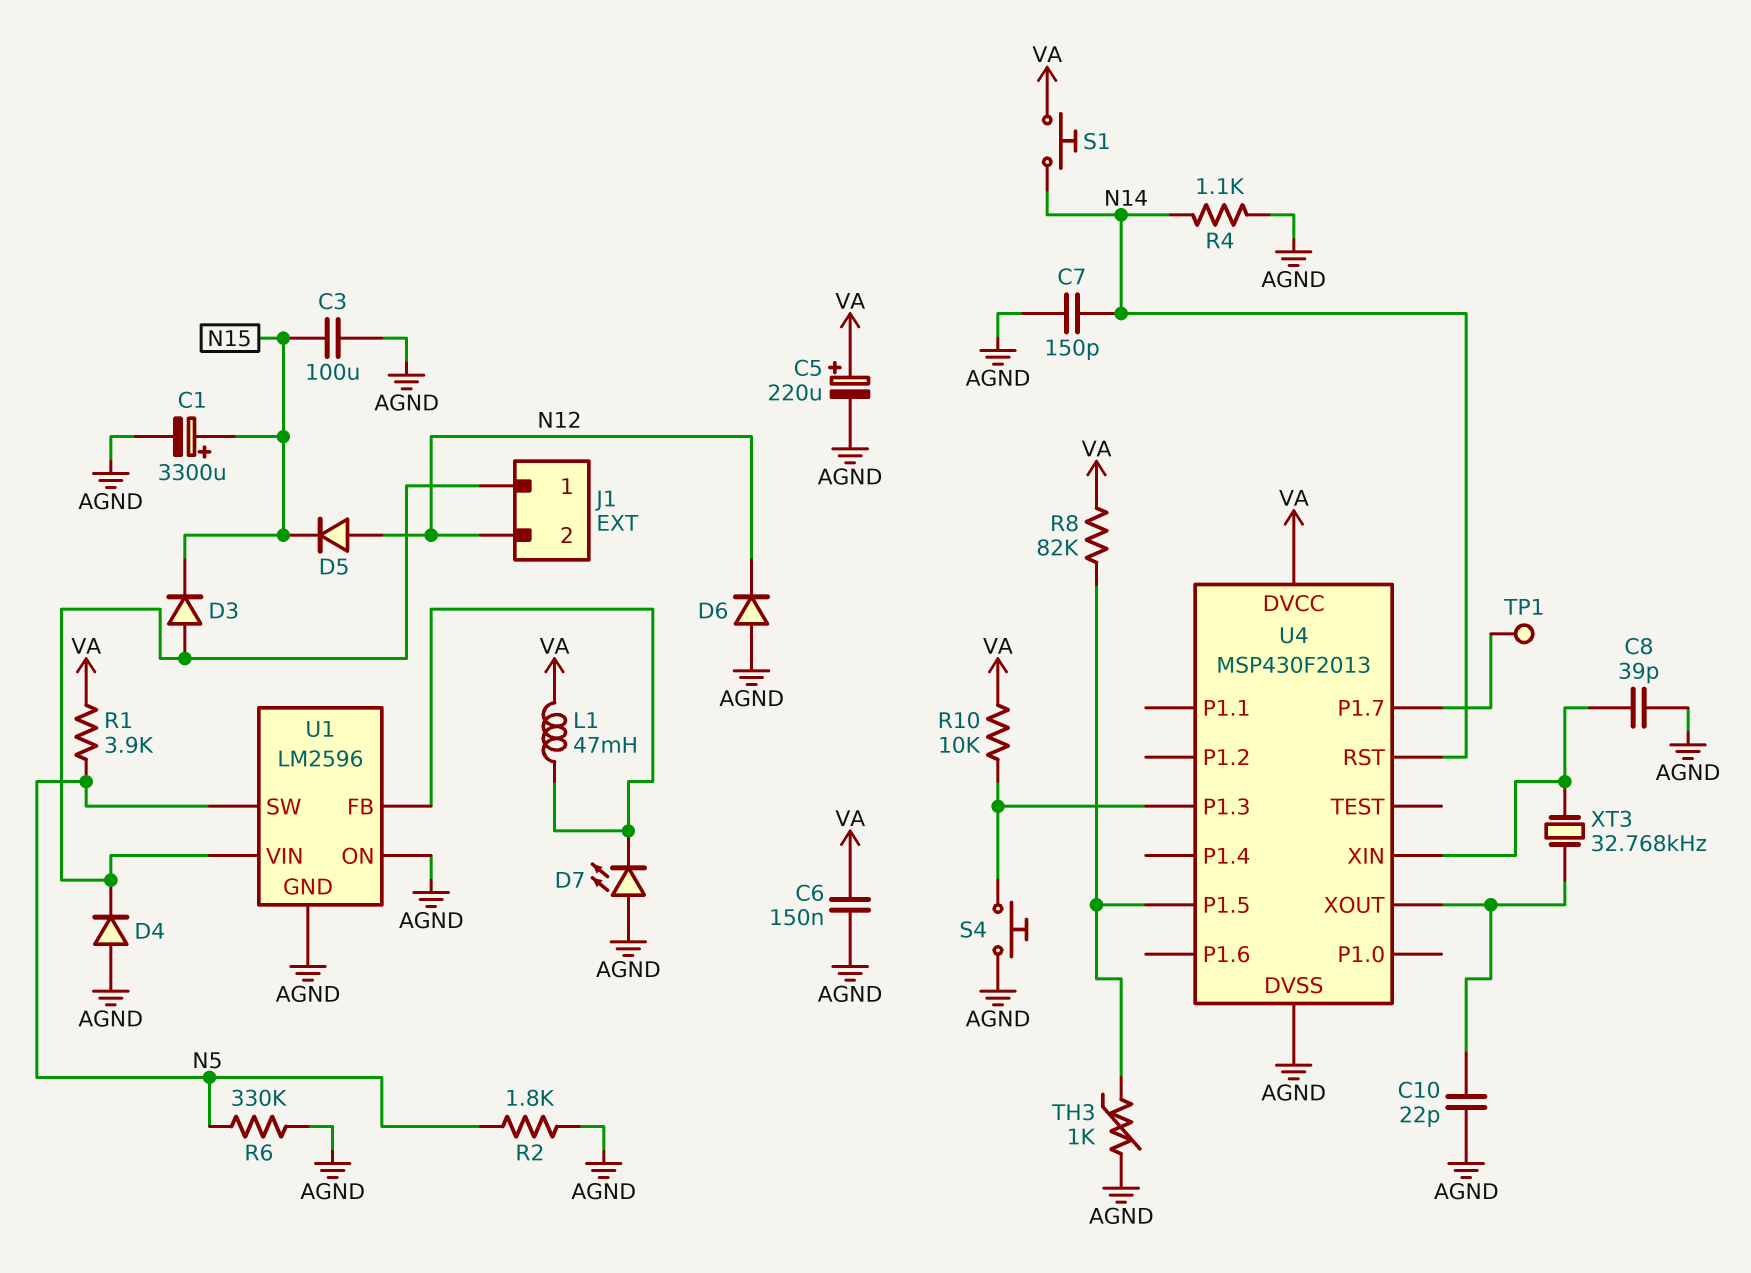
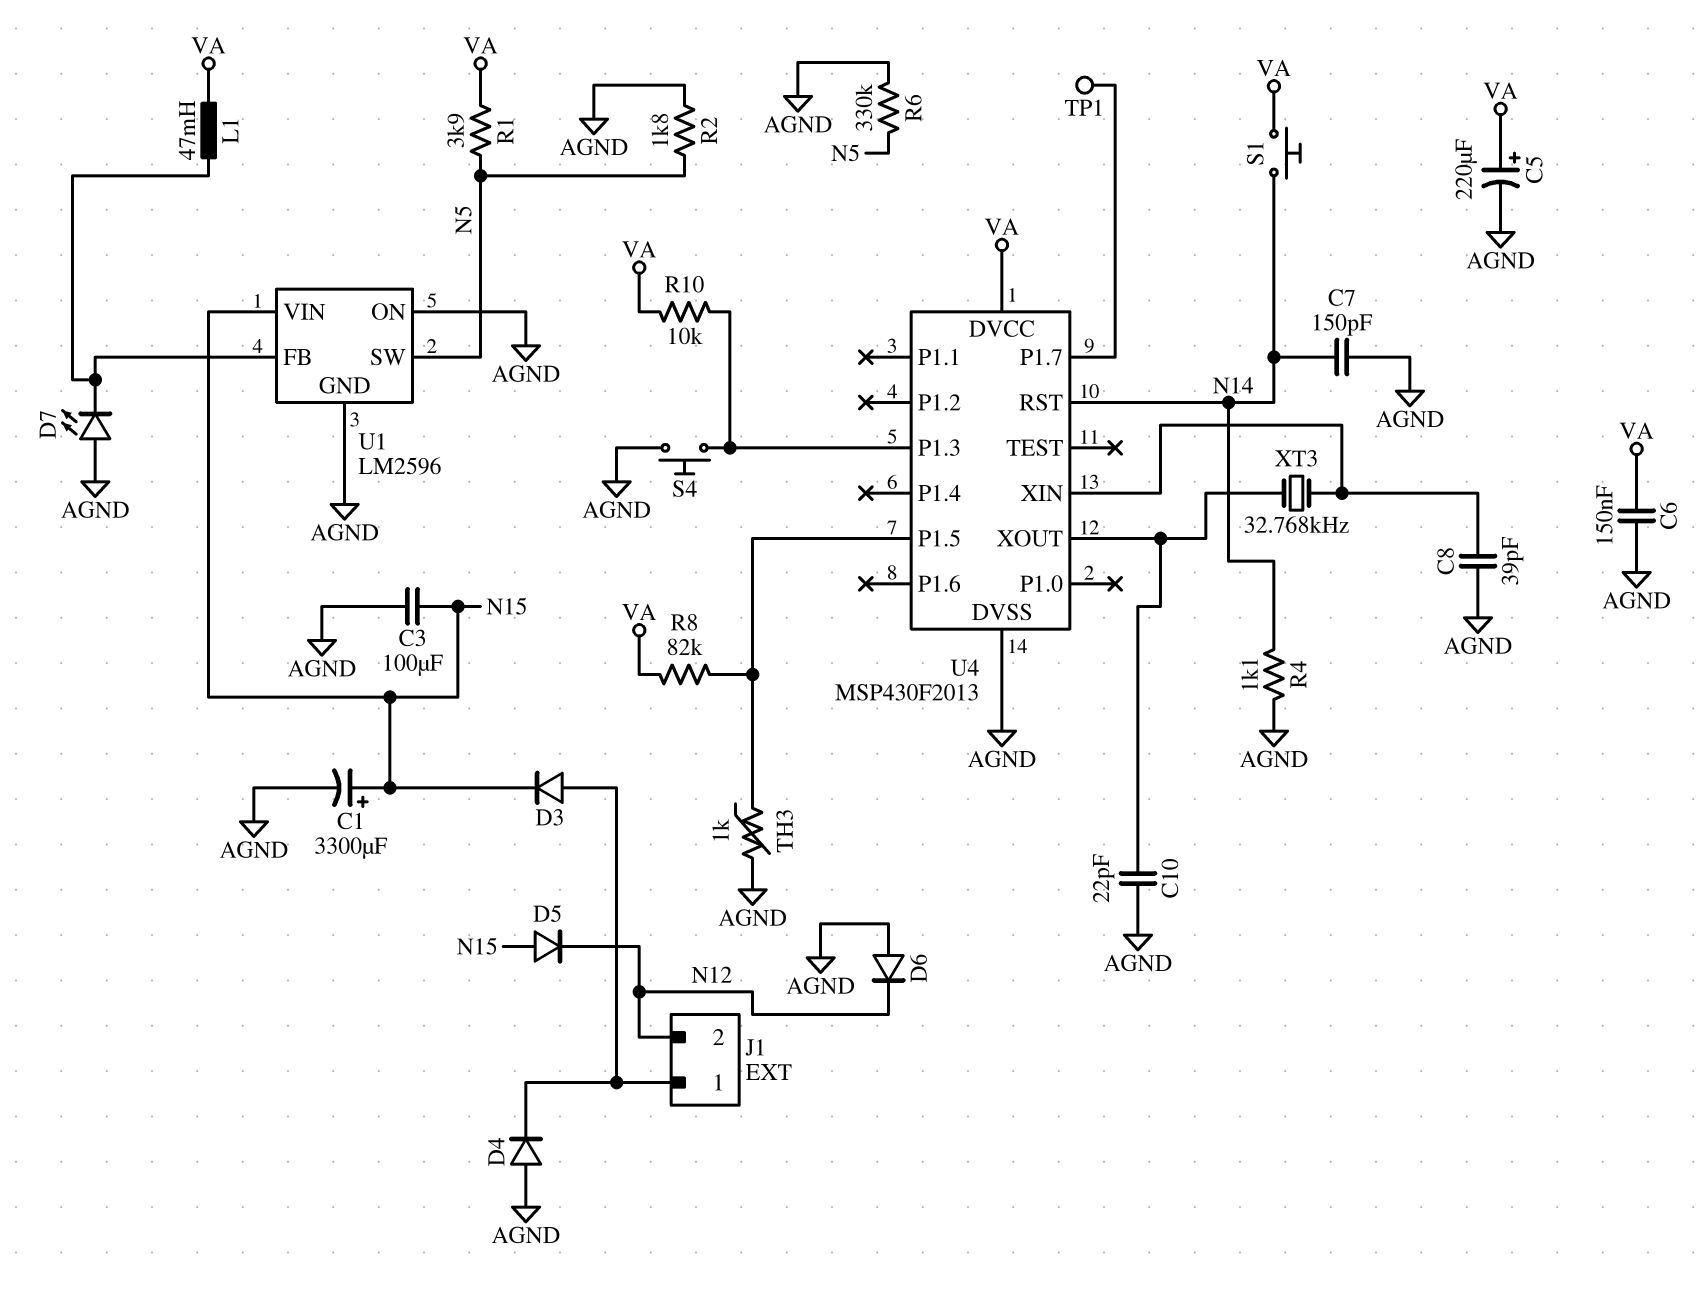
D5: diode (A N12, K N15) -> diode (A N15, K N12)
U1 pin VIN: J1/1 -> N15

